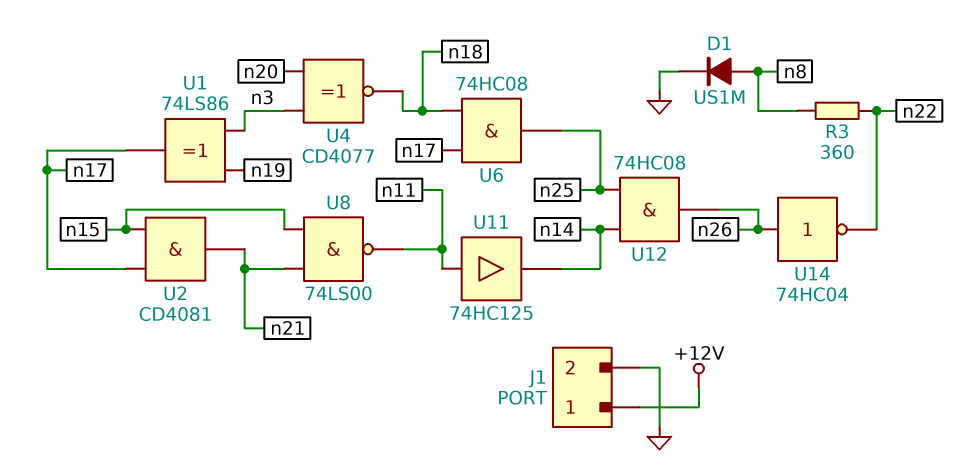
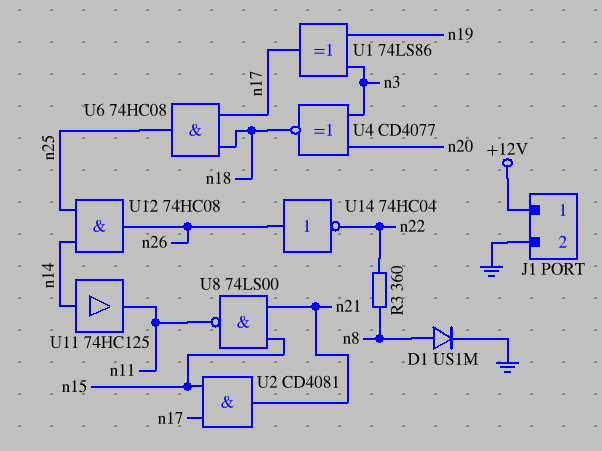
U11: buffer 74HC125 (in n11, out n14) -> buffer 74HC125 (in n14, out n11)

